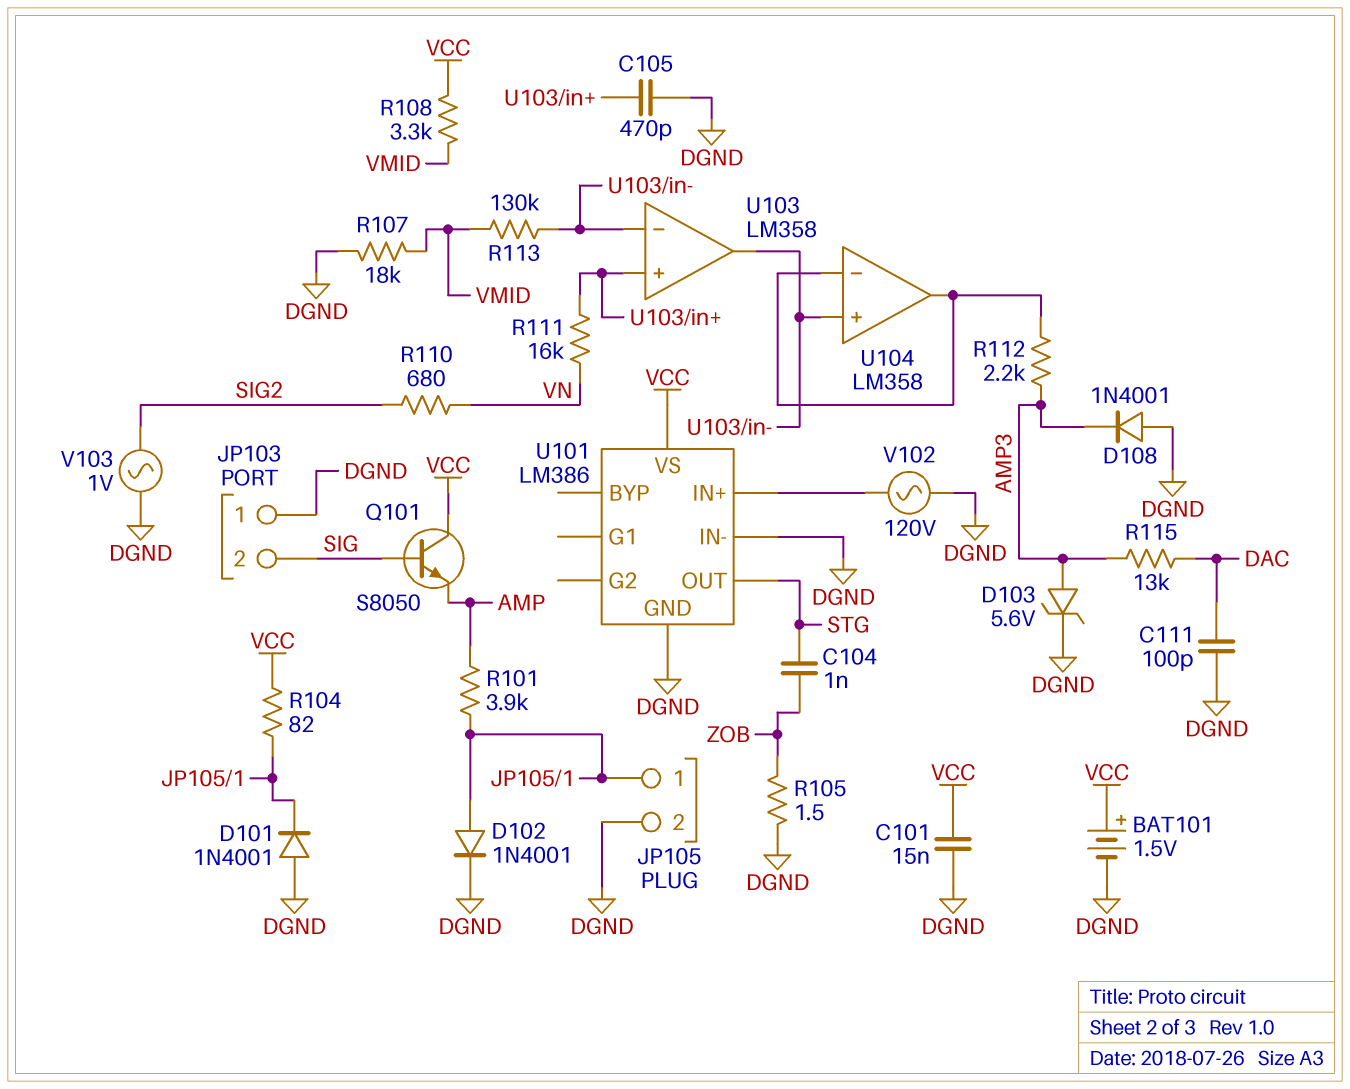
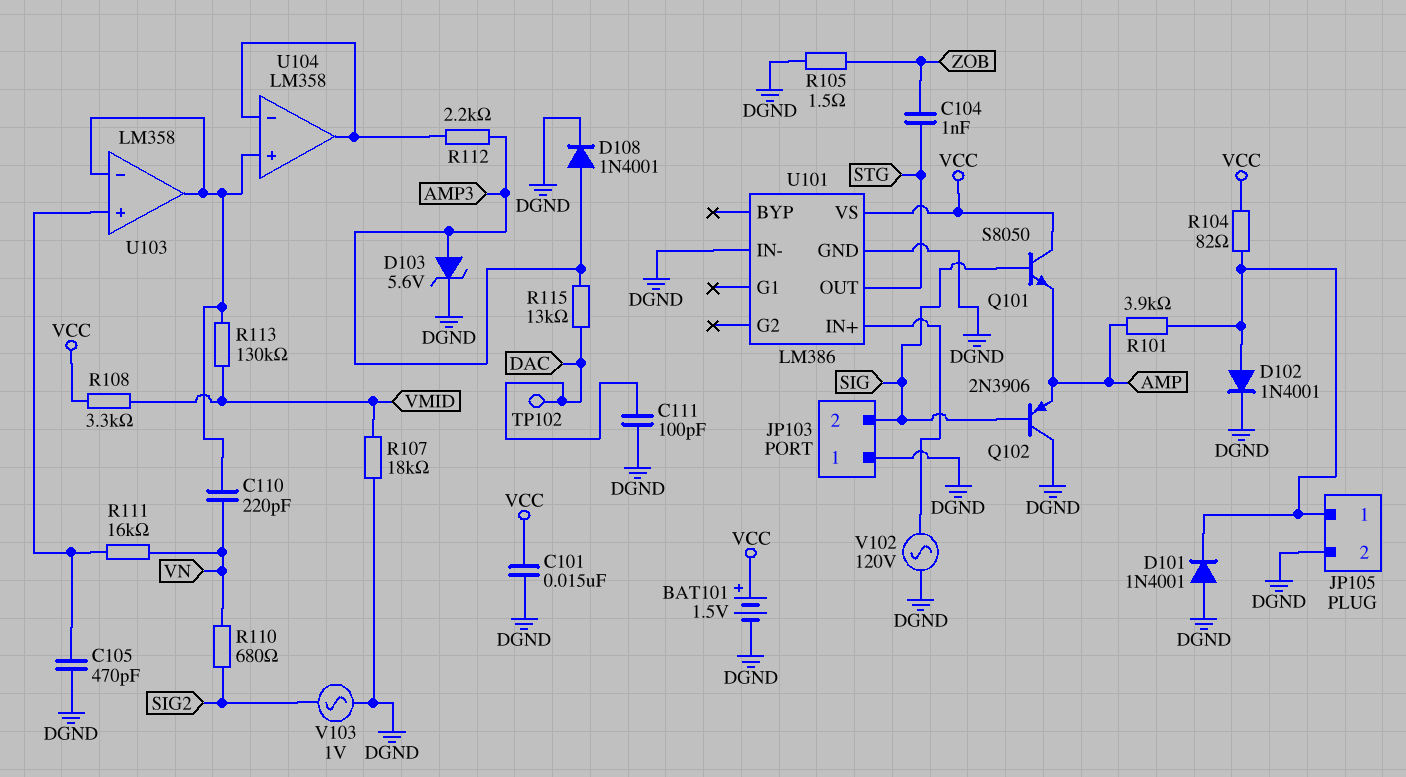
C110: none -> 220pF (U103/in-, VN)
D108: diode 1N4001 (A DGND, K AMP3) -> diode 1N4001 (A AMP3, K DGND)
Q102: none -> PNP 2N3906 (B SIG, C DGND, E AMP)
TP102: none -> test point (DAC)

